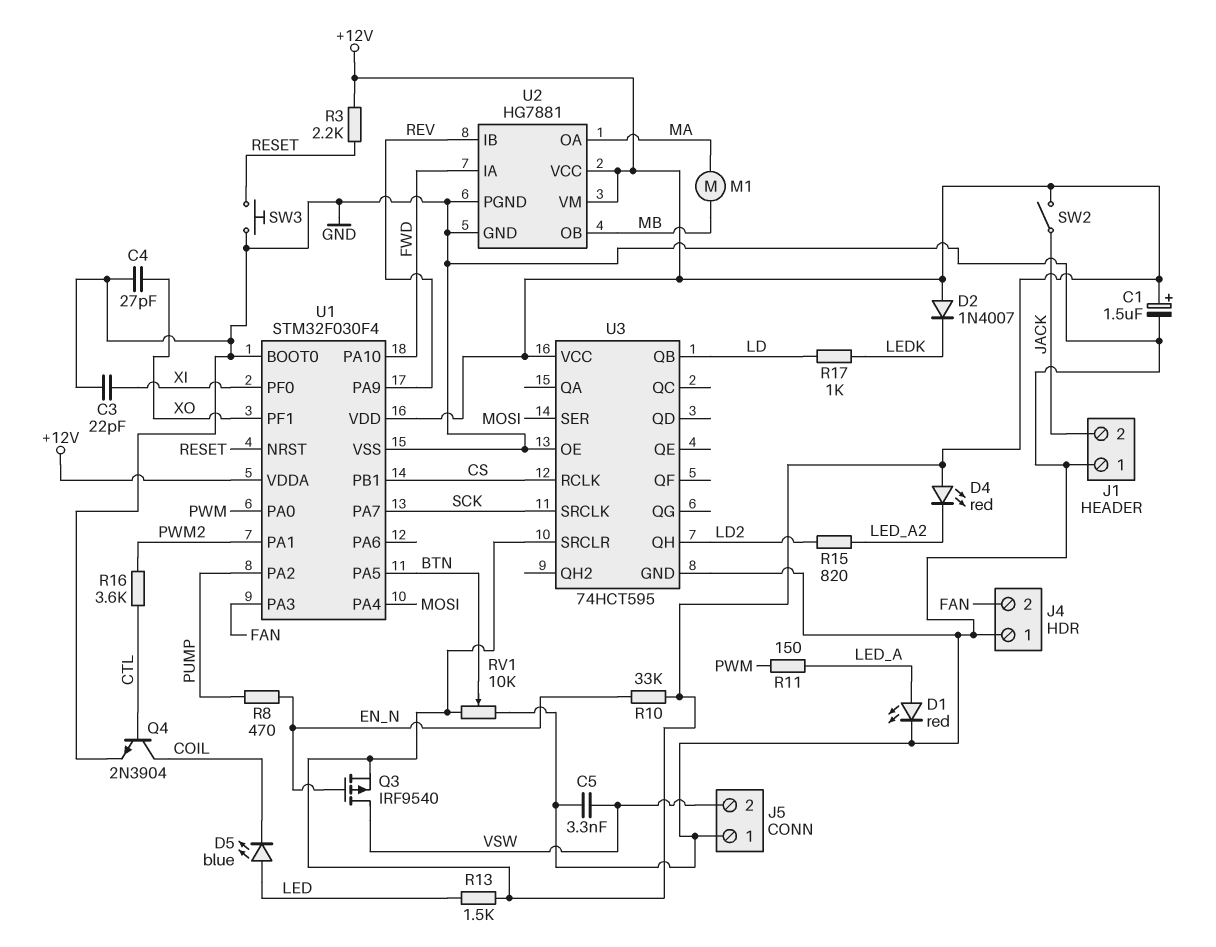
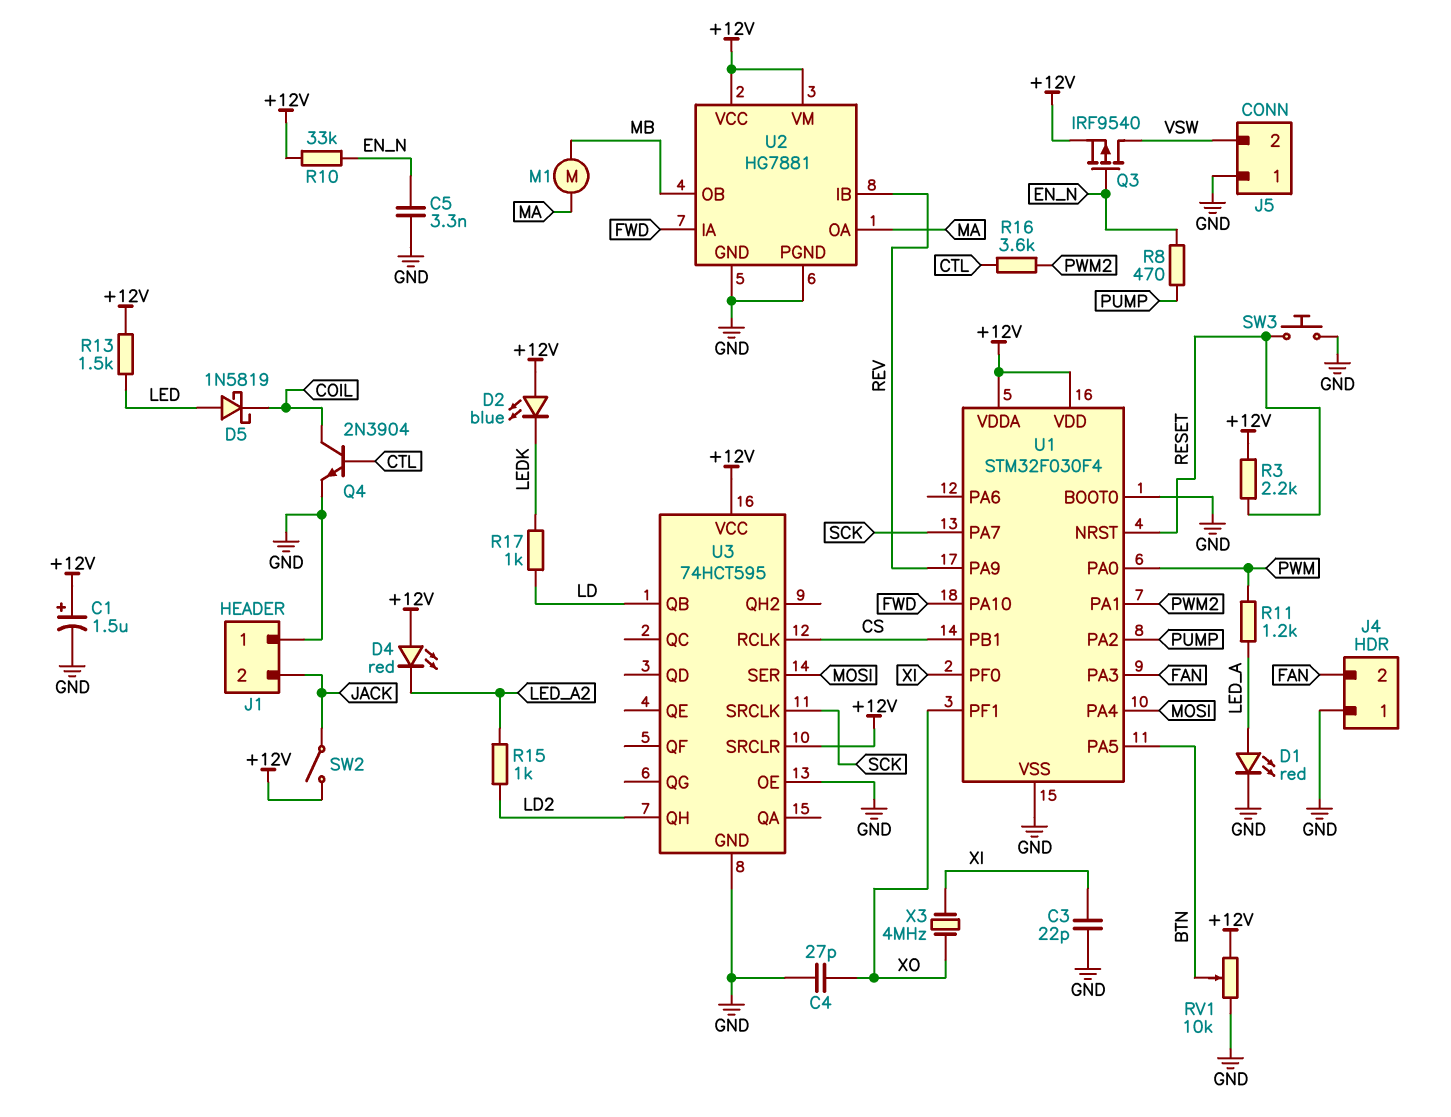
C5: 3.3nF (GND, VSW) -> 3.3nF (EN_N, GND)
D2: diode 1N4007 (A +12V, K LEDK) -> LED blue (A +12V, K LEDK)
D5: LED blue (A LED, K COIL) -> schottky 1N5819 (A LED, K COIL)
R11: 150 (LED_A, PWM) -> 1.2k (LED_A, PWM)
R15: 820 (LD2, LED_A2) -> 1k (LD2, LED_A2)
X3: none -> 4MHz (XI, XO)

